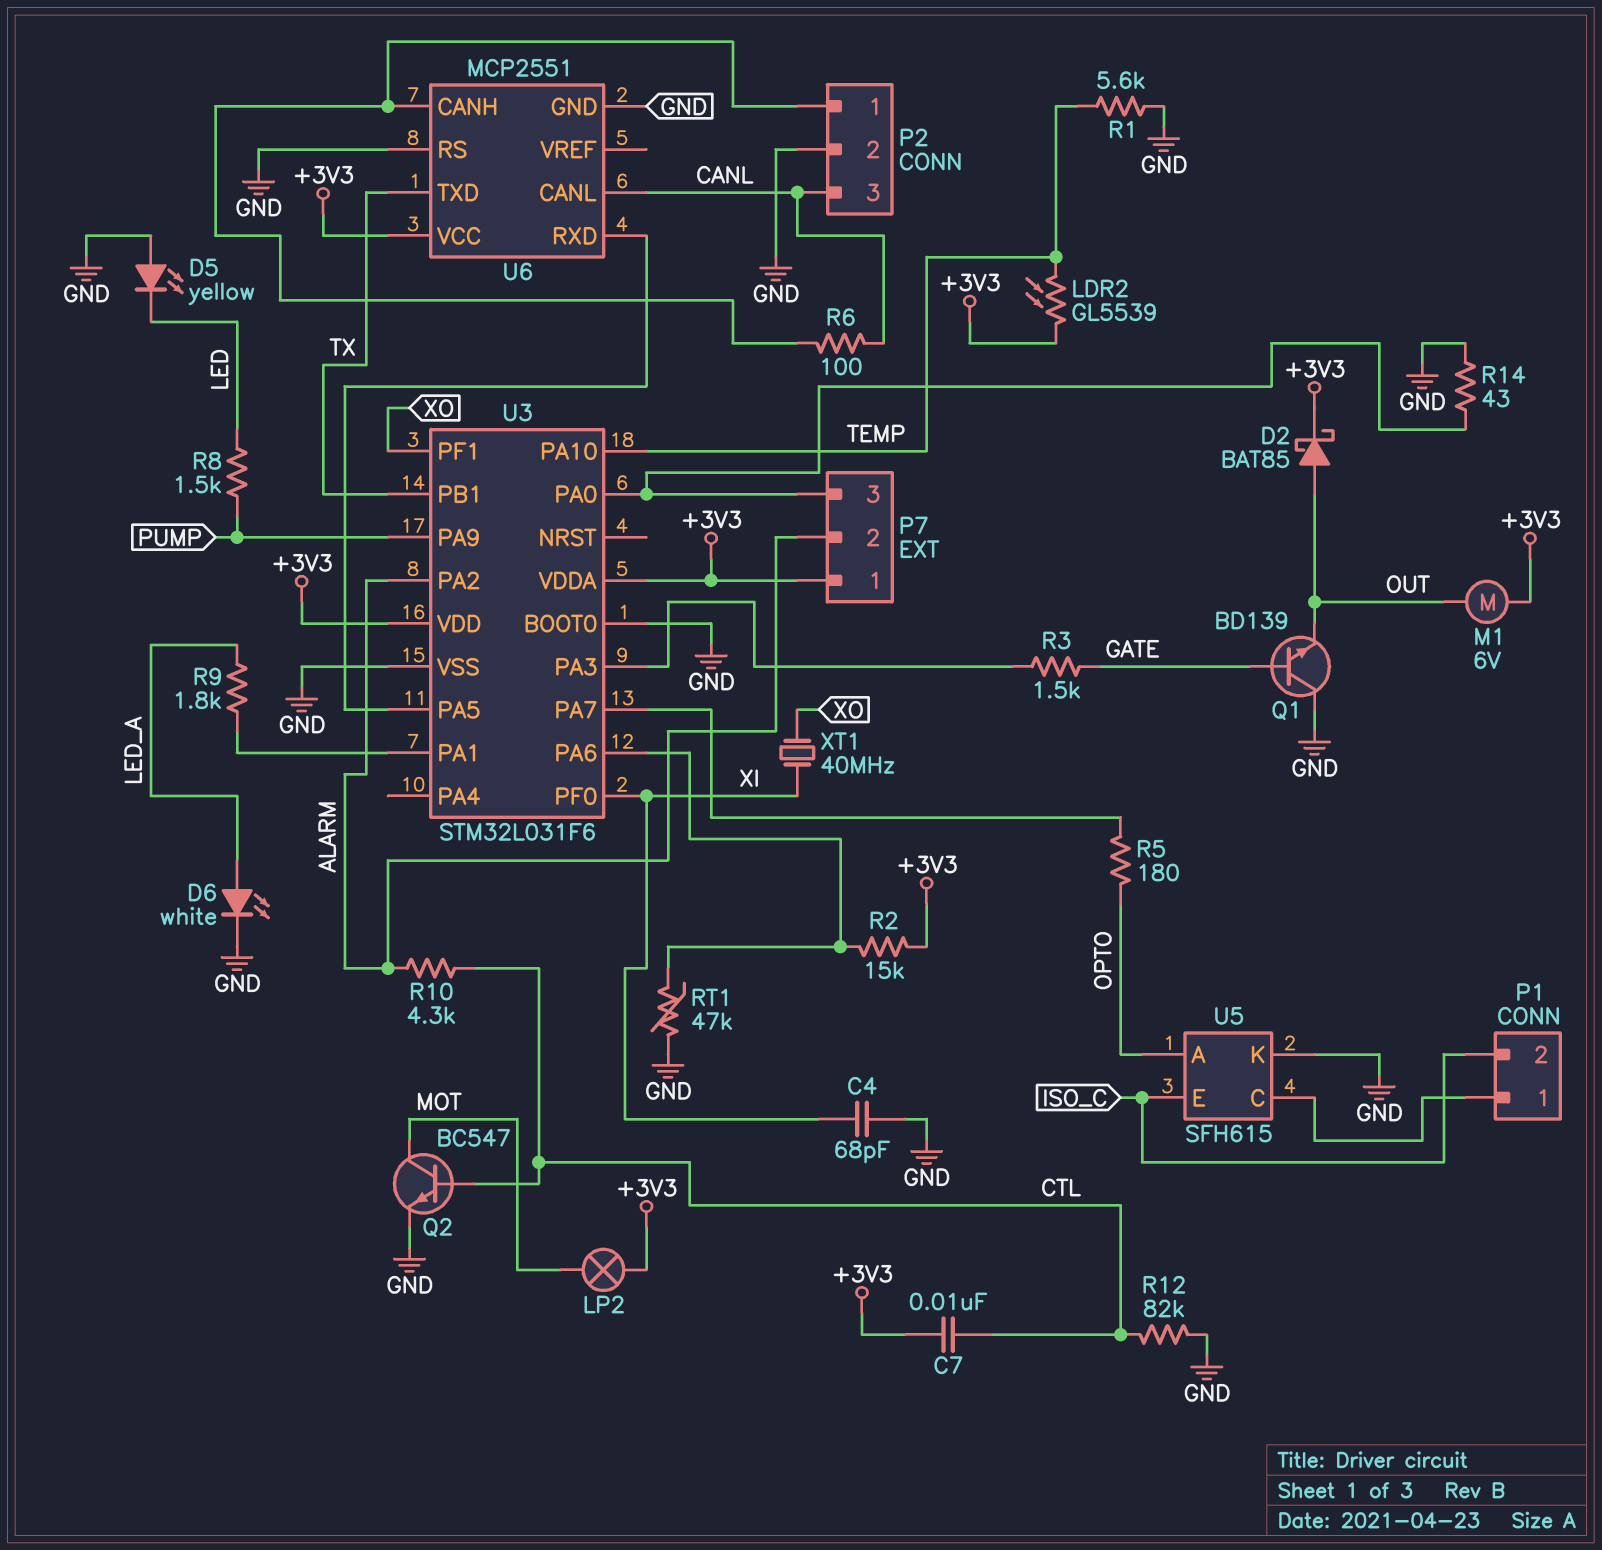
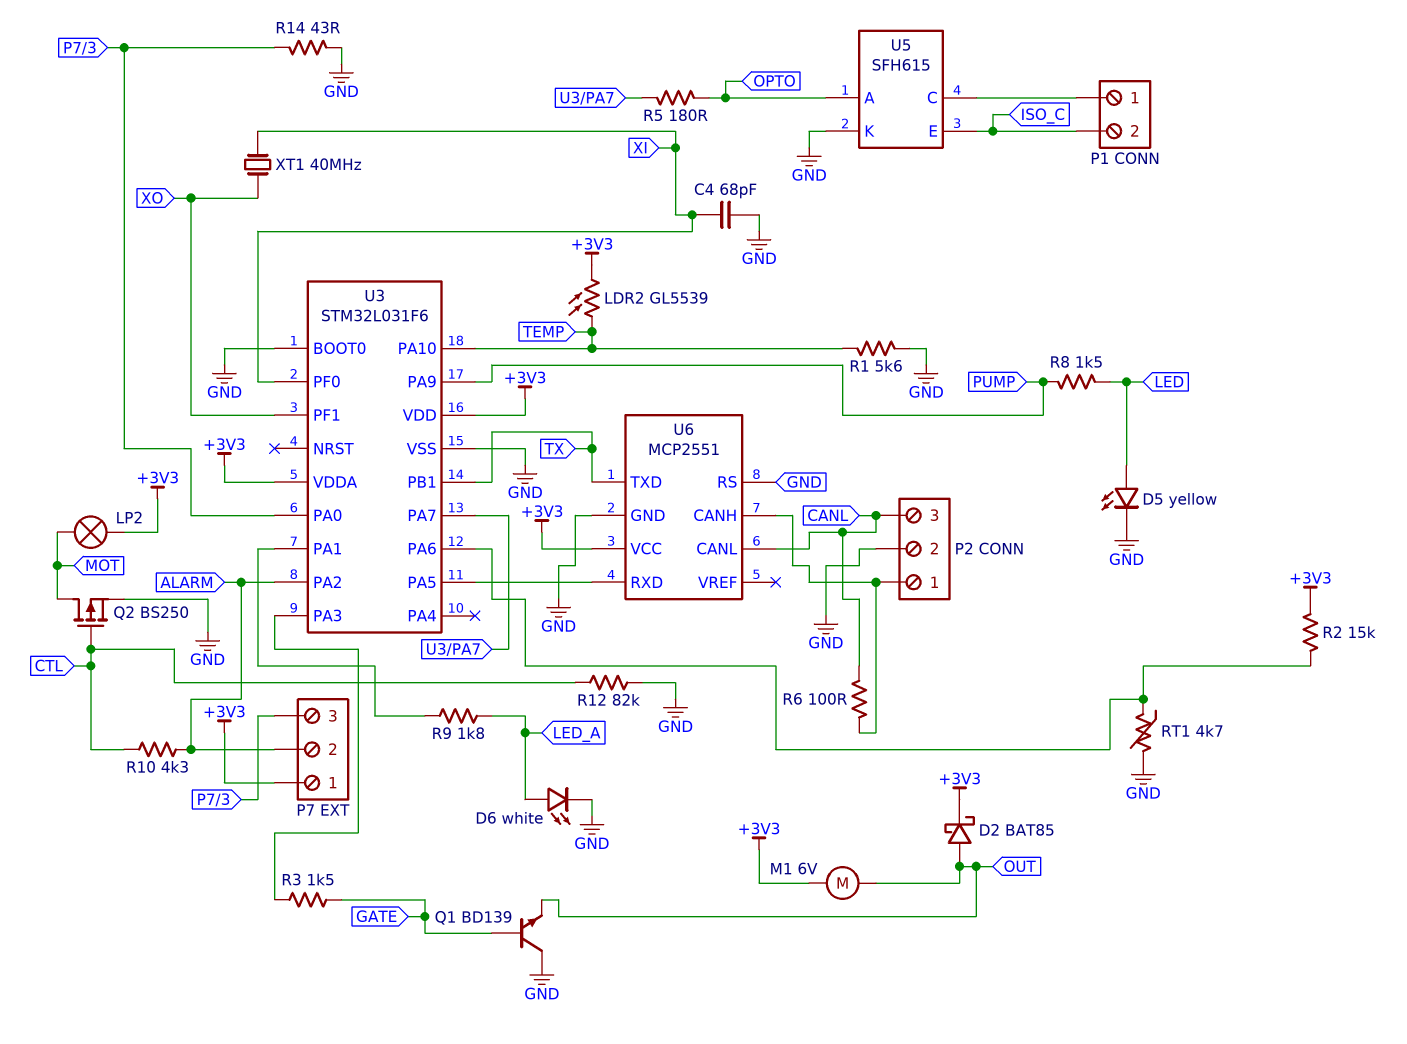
C7: 10nF (+3V3, CTL) -> none
D5: LED yellow (A GND, K LED) -> LED yellow (A LED, K GND)
Q2: NPN BC547 (B CTL, C MOT, E GND) -> PMOS BS250 (G CTL, D MOT, S GND)
RT1: 47k (GND, U3/PA6) -> 4.7k (GND, U3/PA6)

